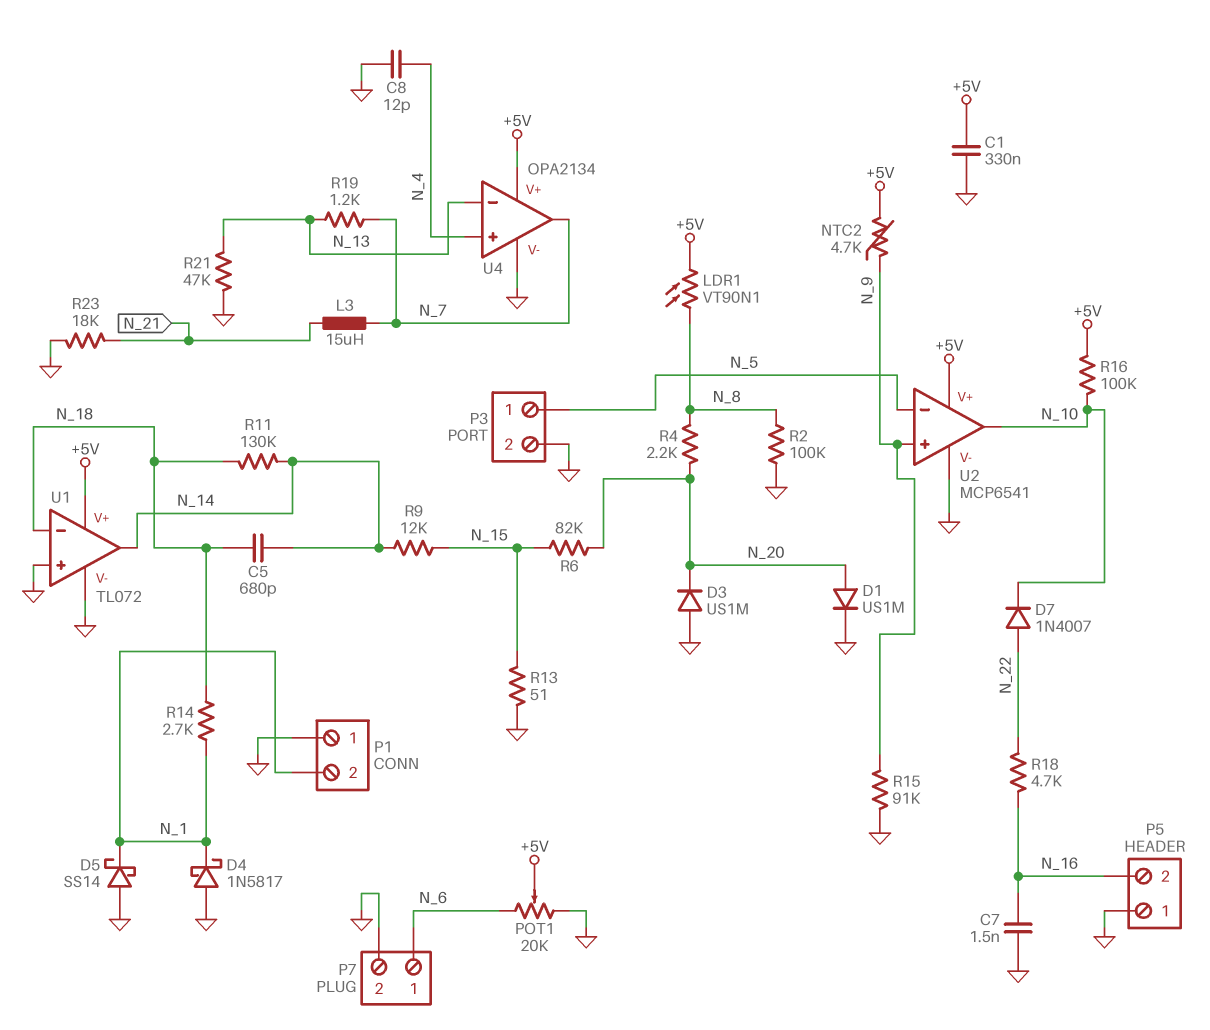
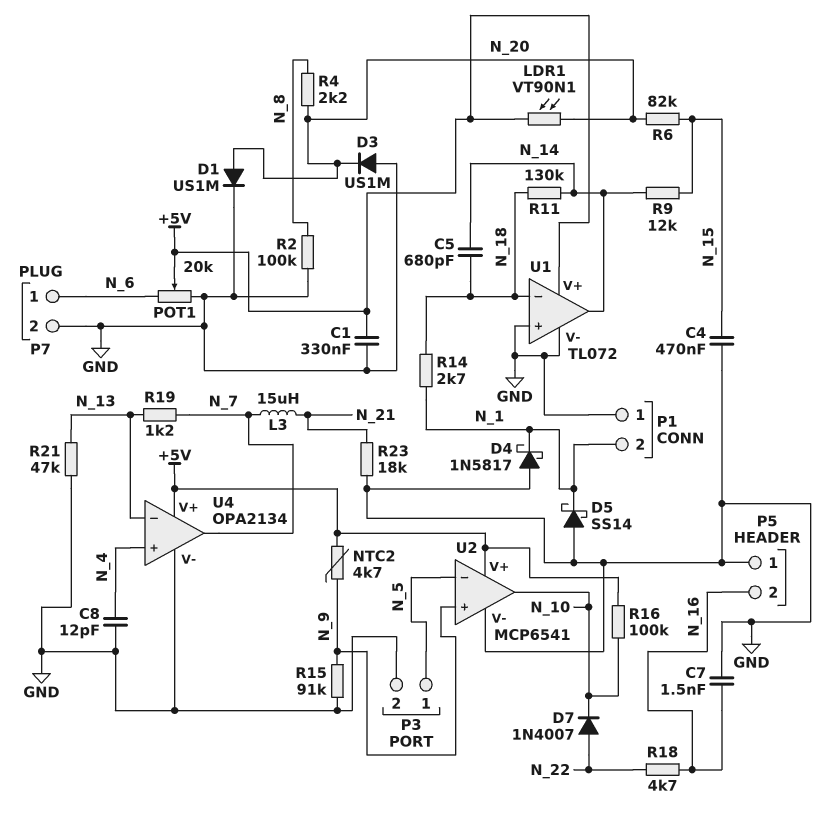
C4: none -> 470nF (GND, N_15)
LDR1: VT90N1 (+5V, N_8) -> VT90N1 (+5V, N_20)
R13: 51 (GND, N_15) -> none

